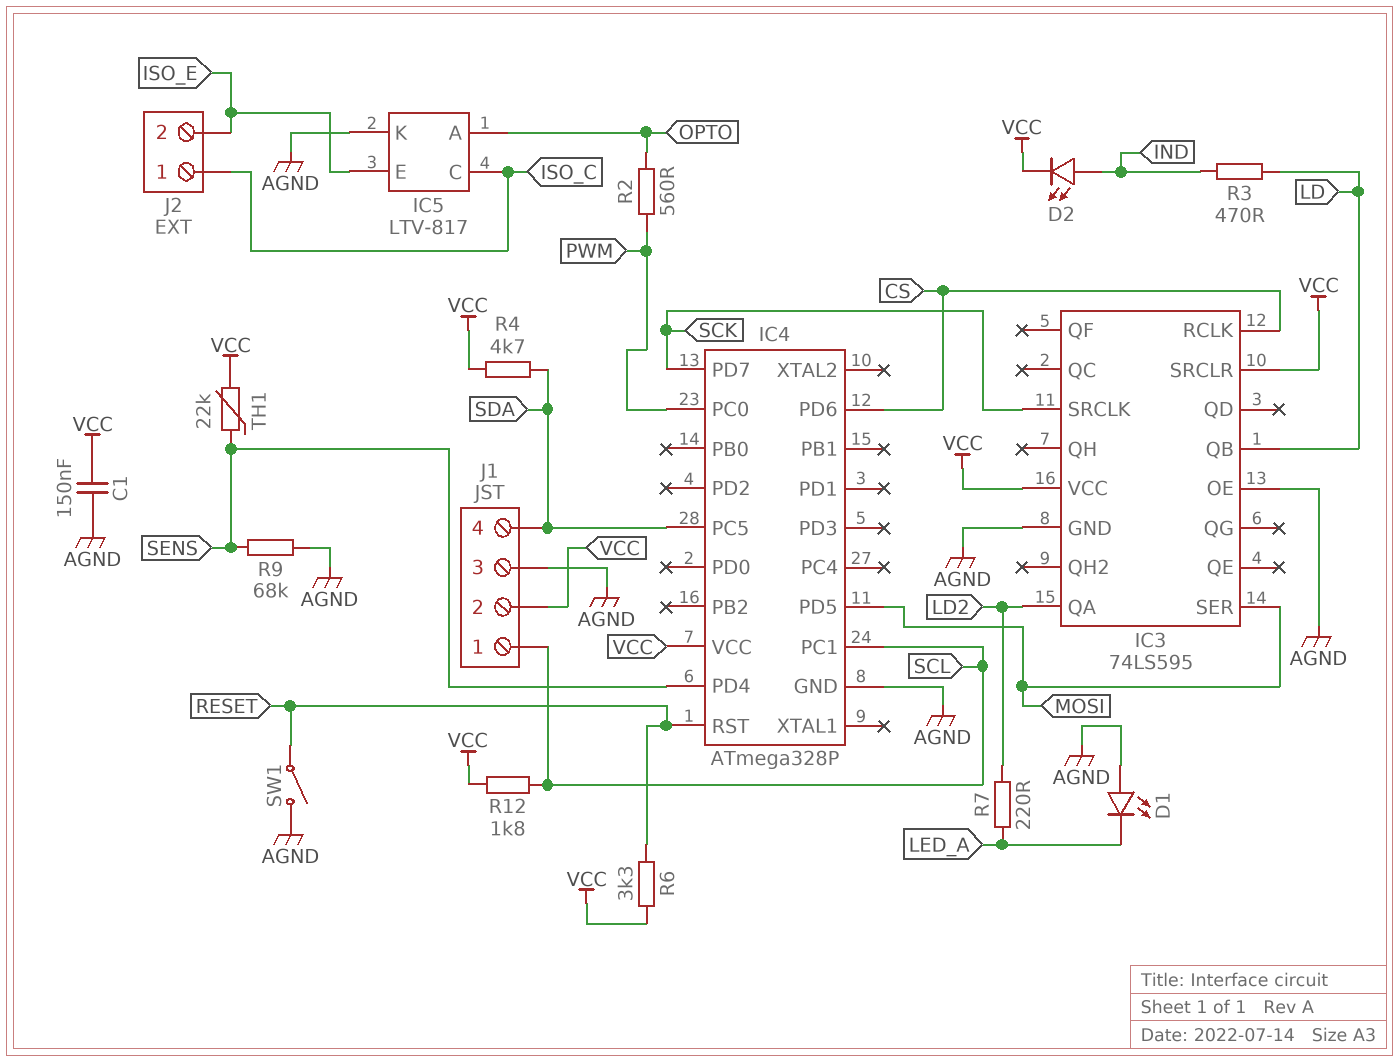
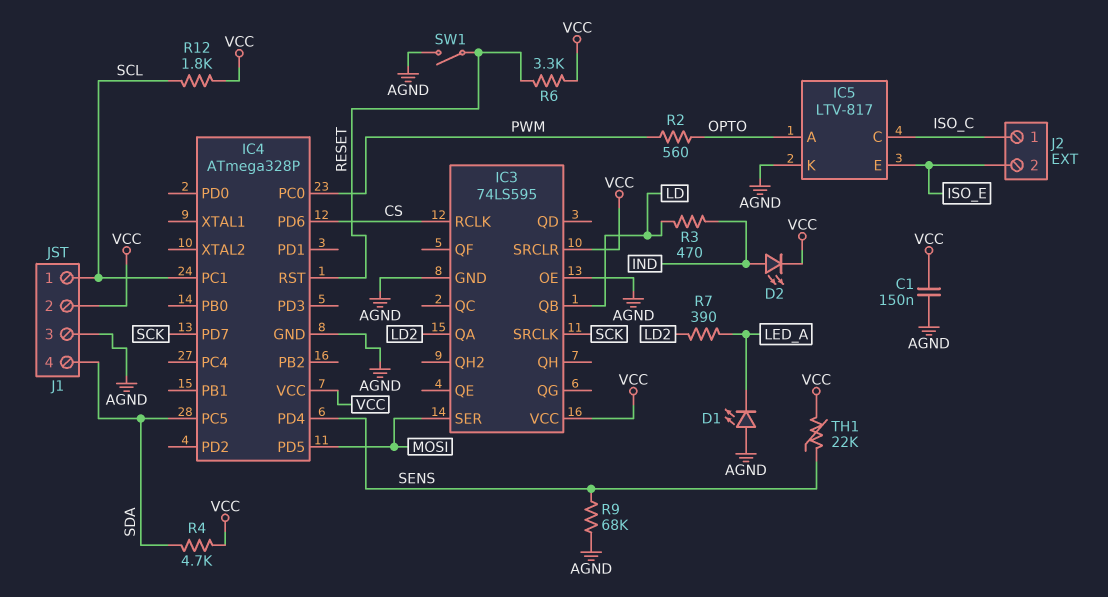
R7: 220 (LD2, LED_A) -> 390 (LD2, LED_A)

